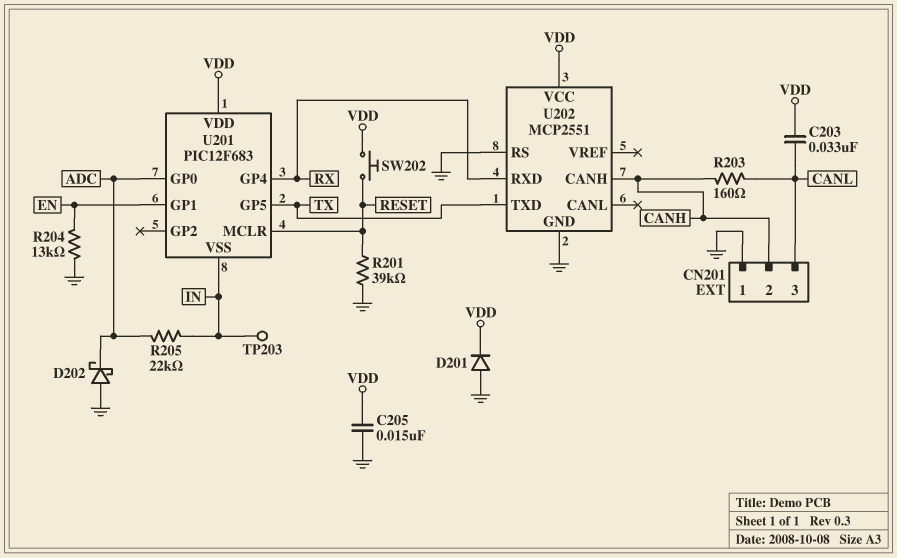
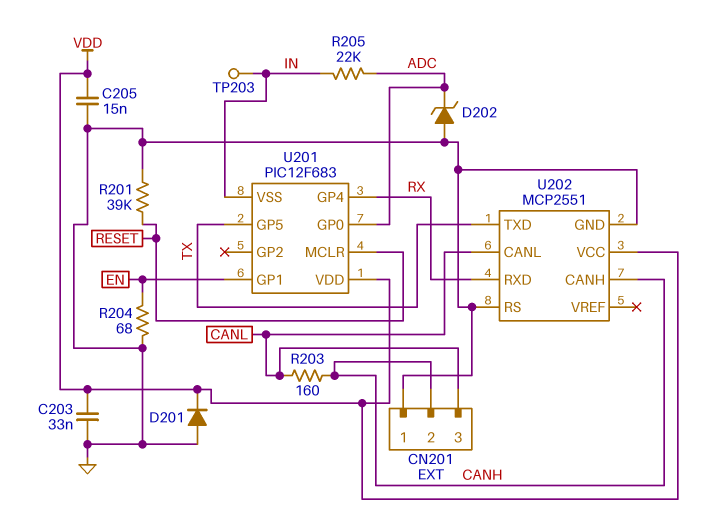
C203: 33nF (CANL, VDD) -> 33nF (GND, VDD)
D202: schottky (A GND, K ADC) -> zener (A GND, K ADC)
R204: 13k (EN, GND) -> 68 (EN, GND)
SW202: button (RESET, VDD) -> none
U202 pin CANL: none -> CANL

